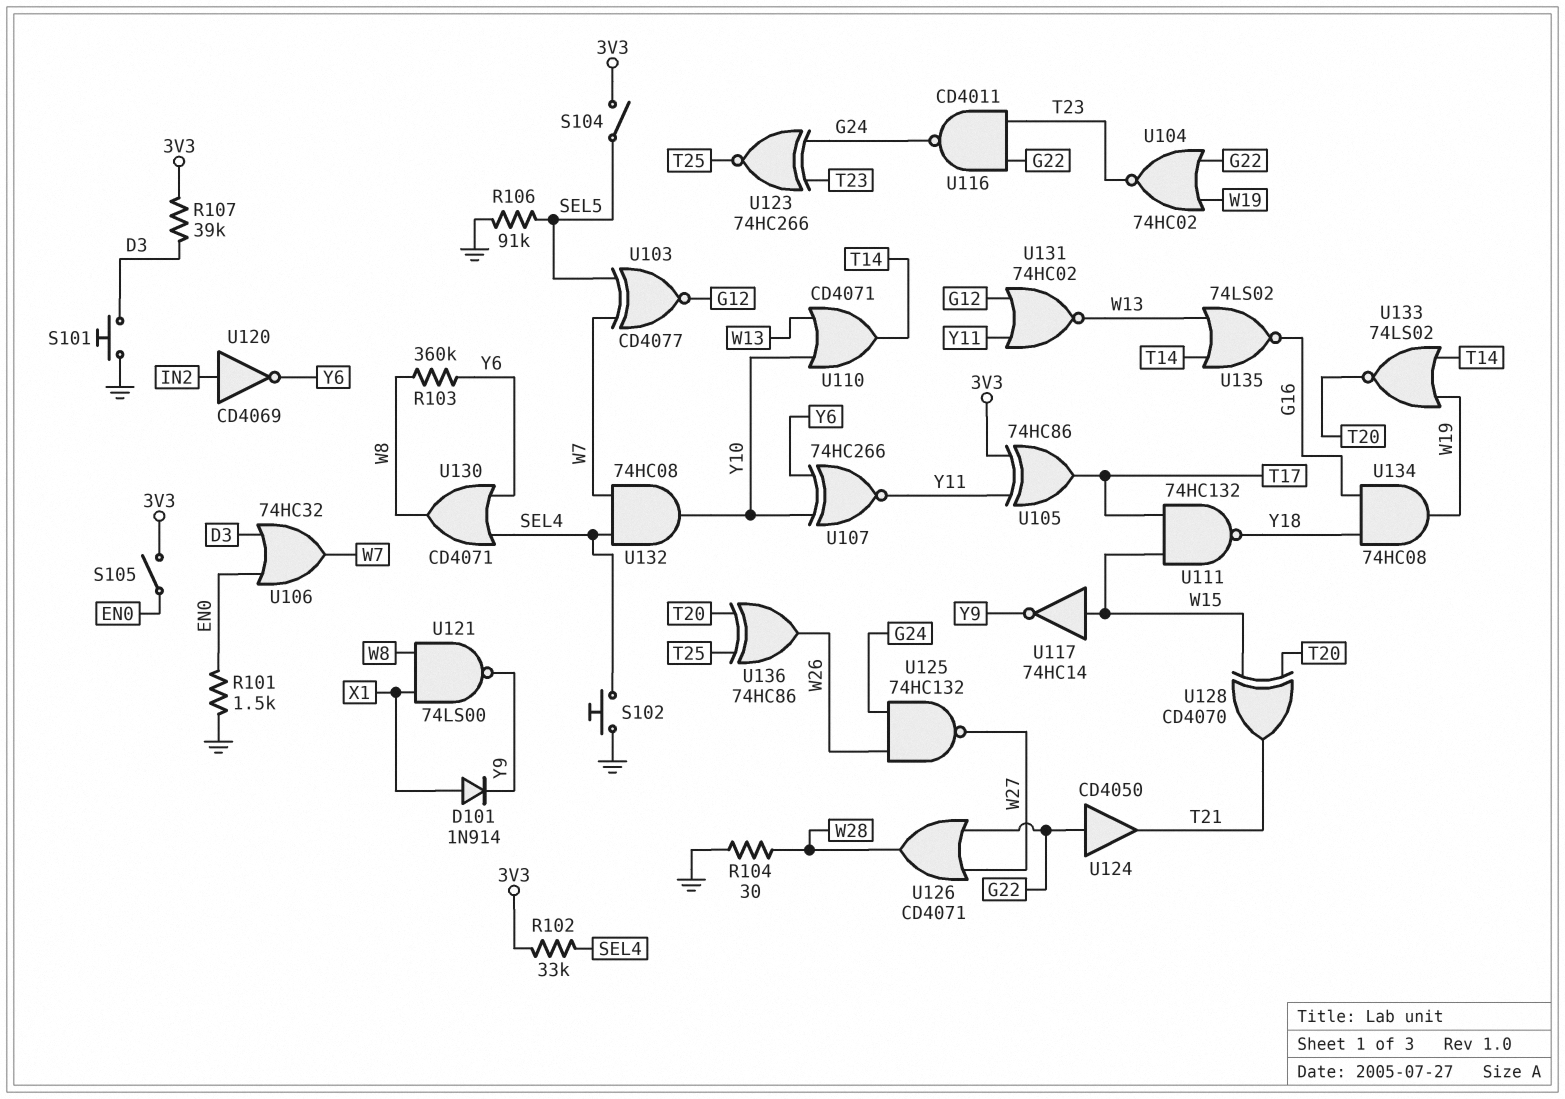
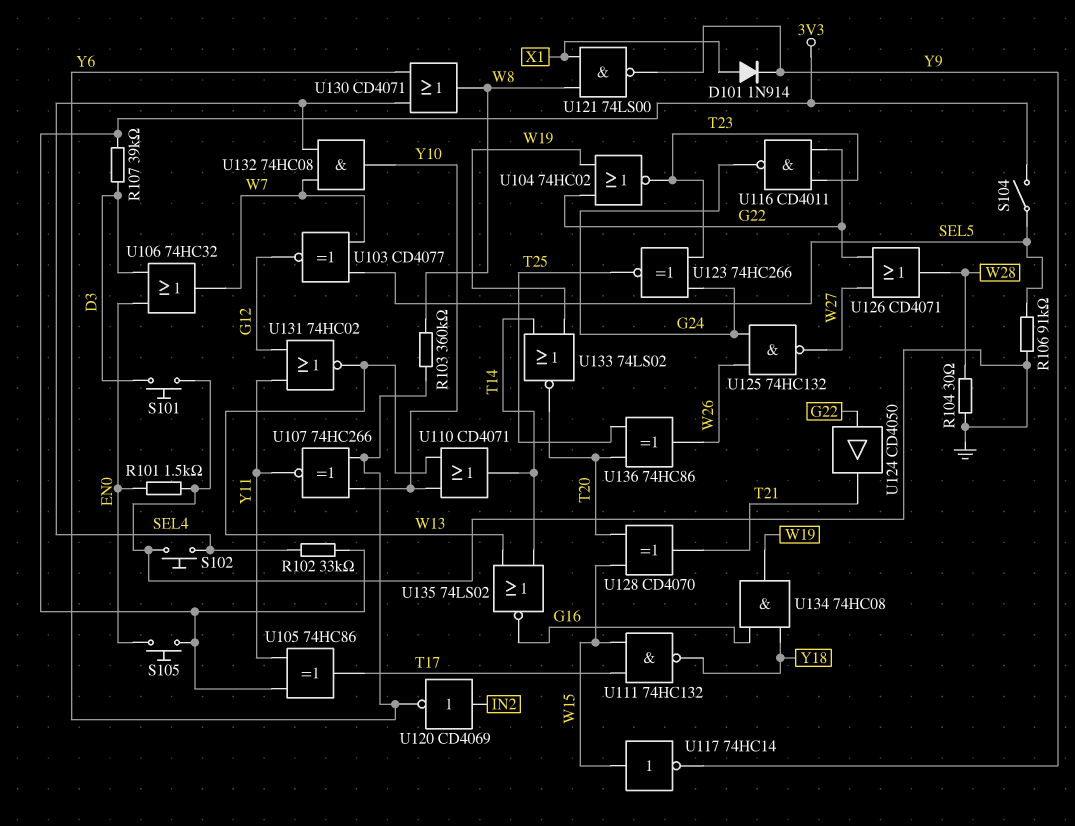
S105: switch (3V3, EN0) -> button (3V3, EN0)

